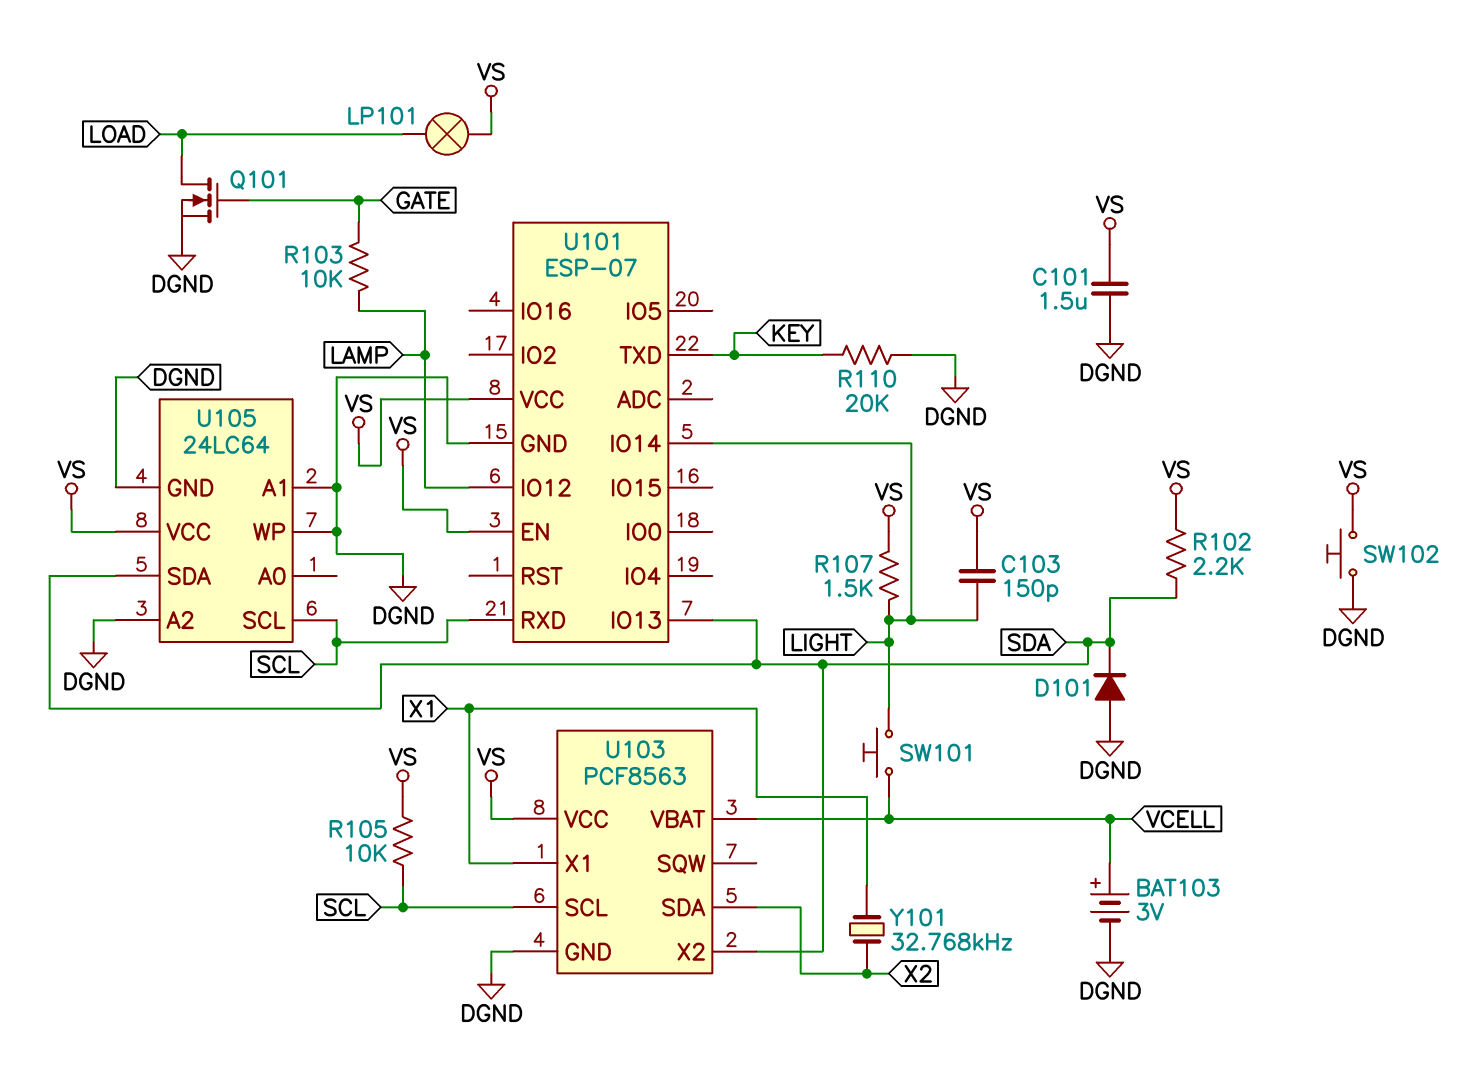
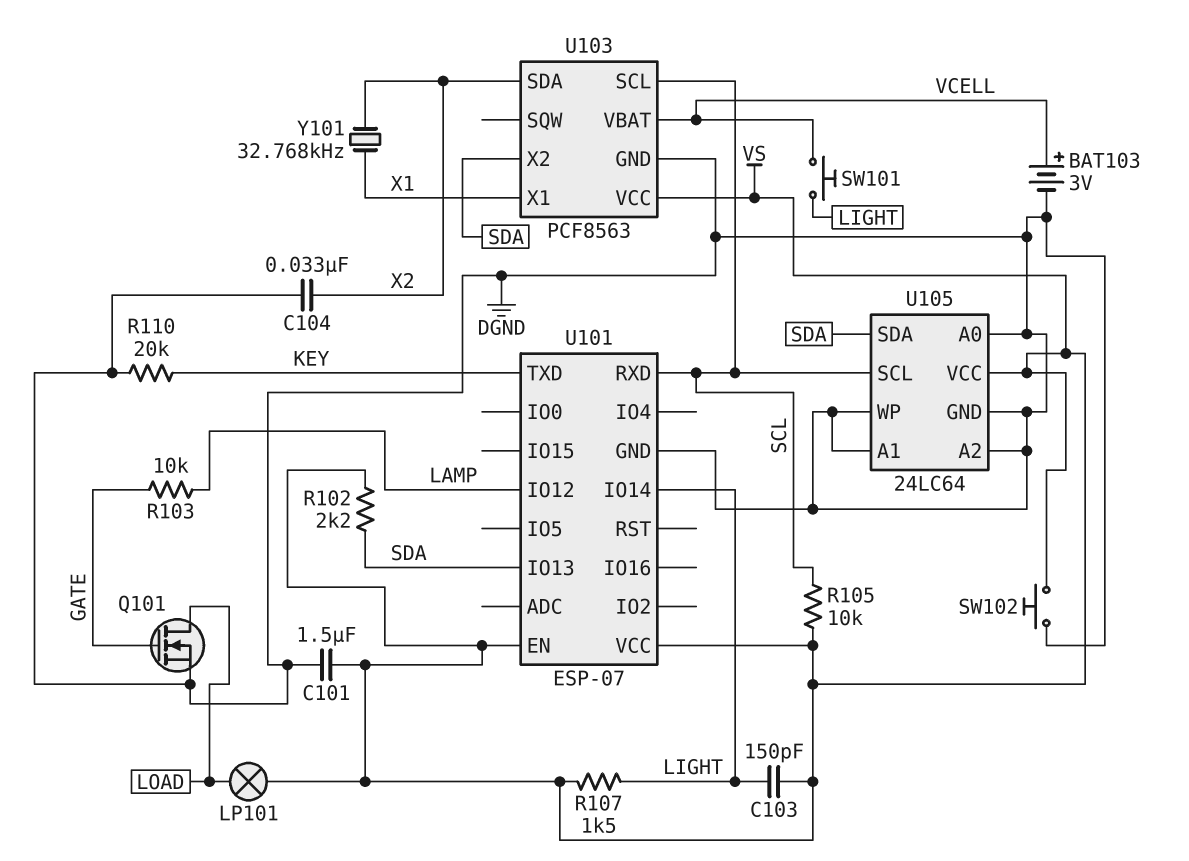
C104: none -> 33nF (DGND, X2)
D101: diode (A DGND, K SDA) -> none
U105 pin A0: none -> DGND

